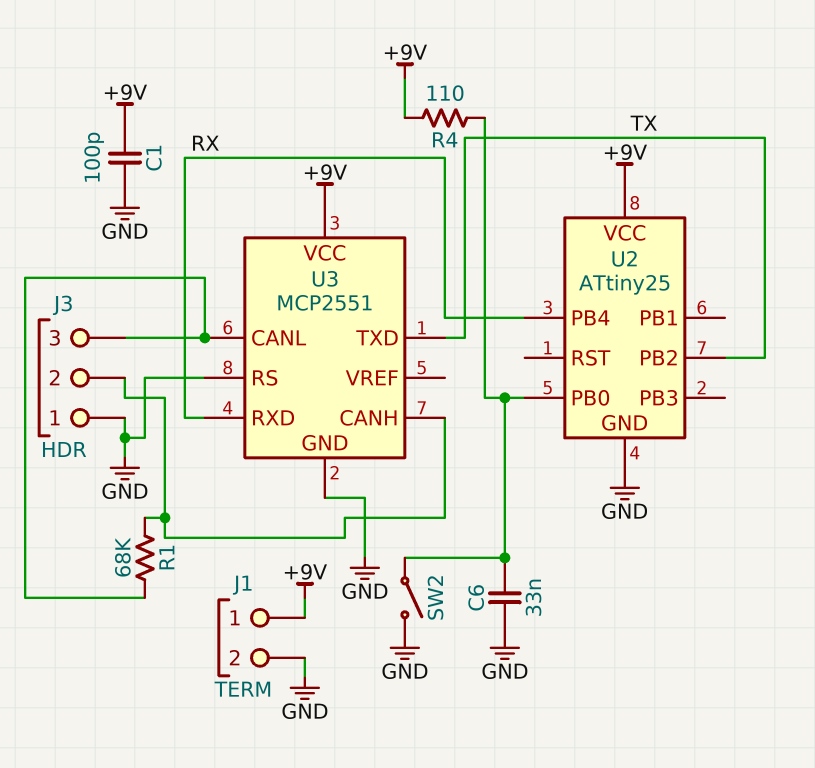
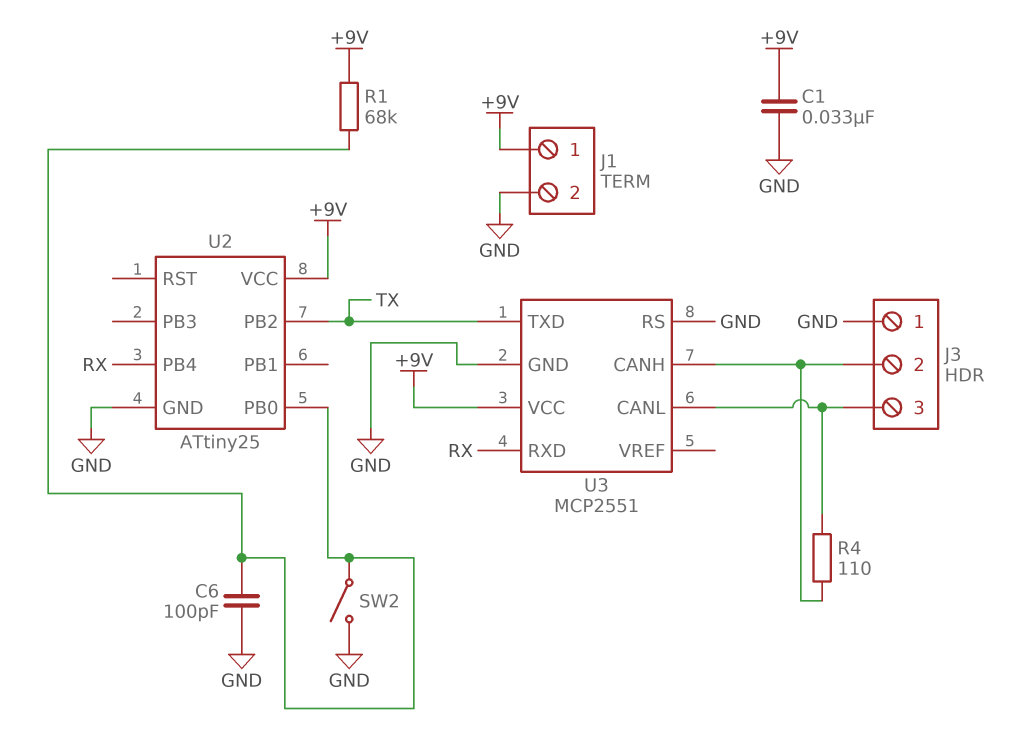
C1: 100pF (+9V, GND) -> 33nF (+9V, GND)
C6: 33nF (GND, U2/PB0) -> 100pF (GND, U2/PB0)
R1: 68k (J3/2, J3/3) -> 68k (+9V, U2/PB0)
R4: 110 (+9V, U2/PB0) -> 110 (J3/2, J3/3)

